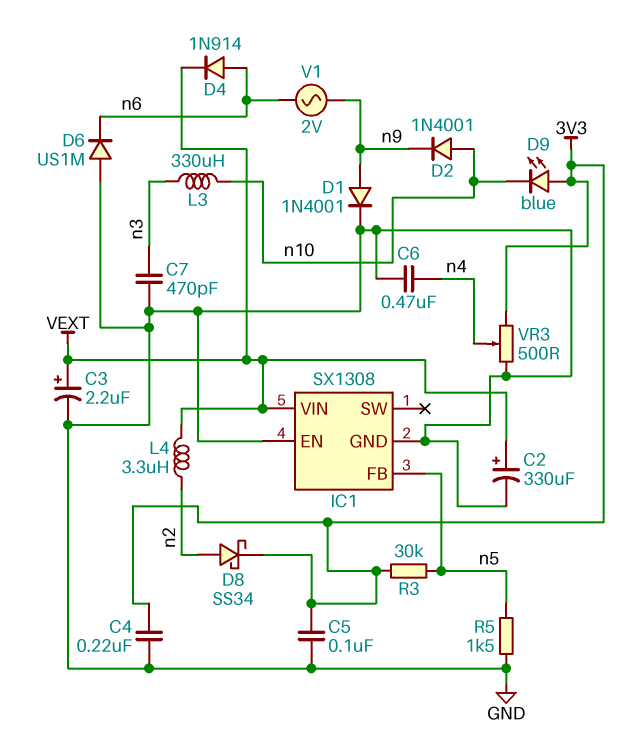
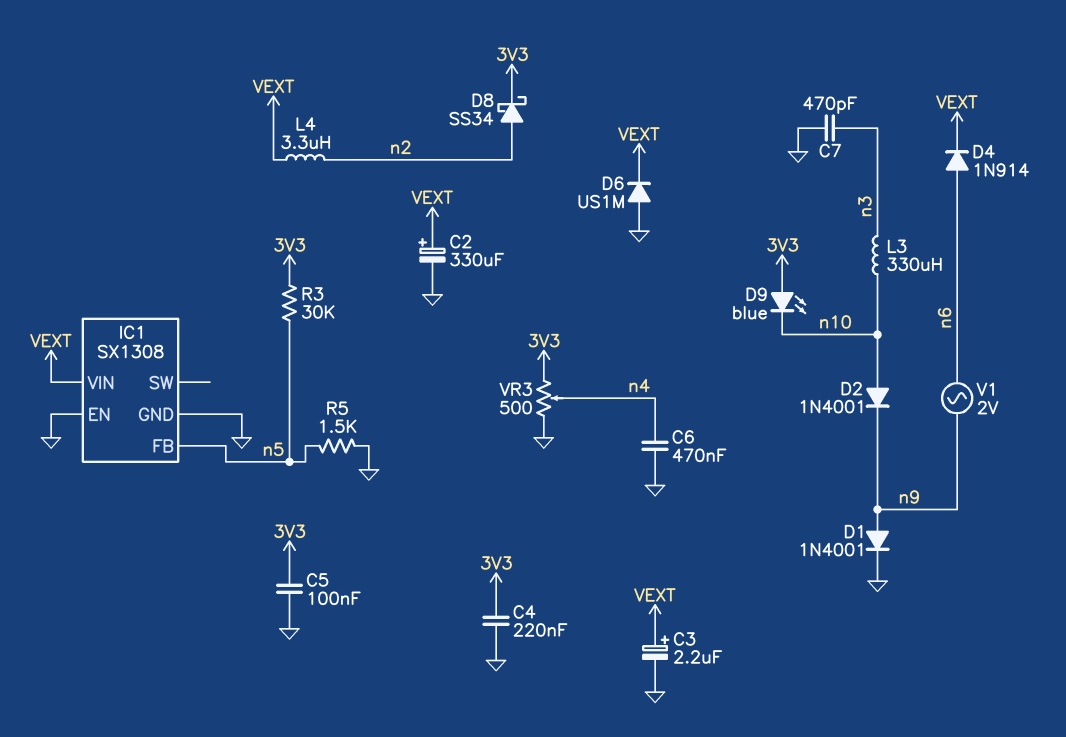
D6: diode US1M (A GND, K n6) -> diode US1M (A GND, K VEXT)

